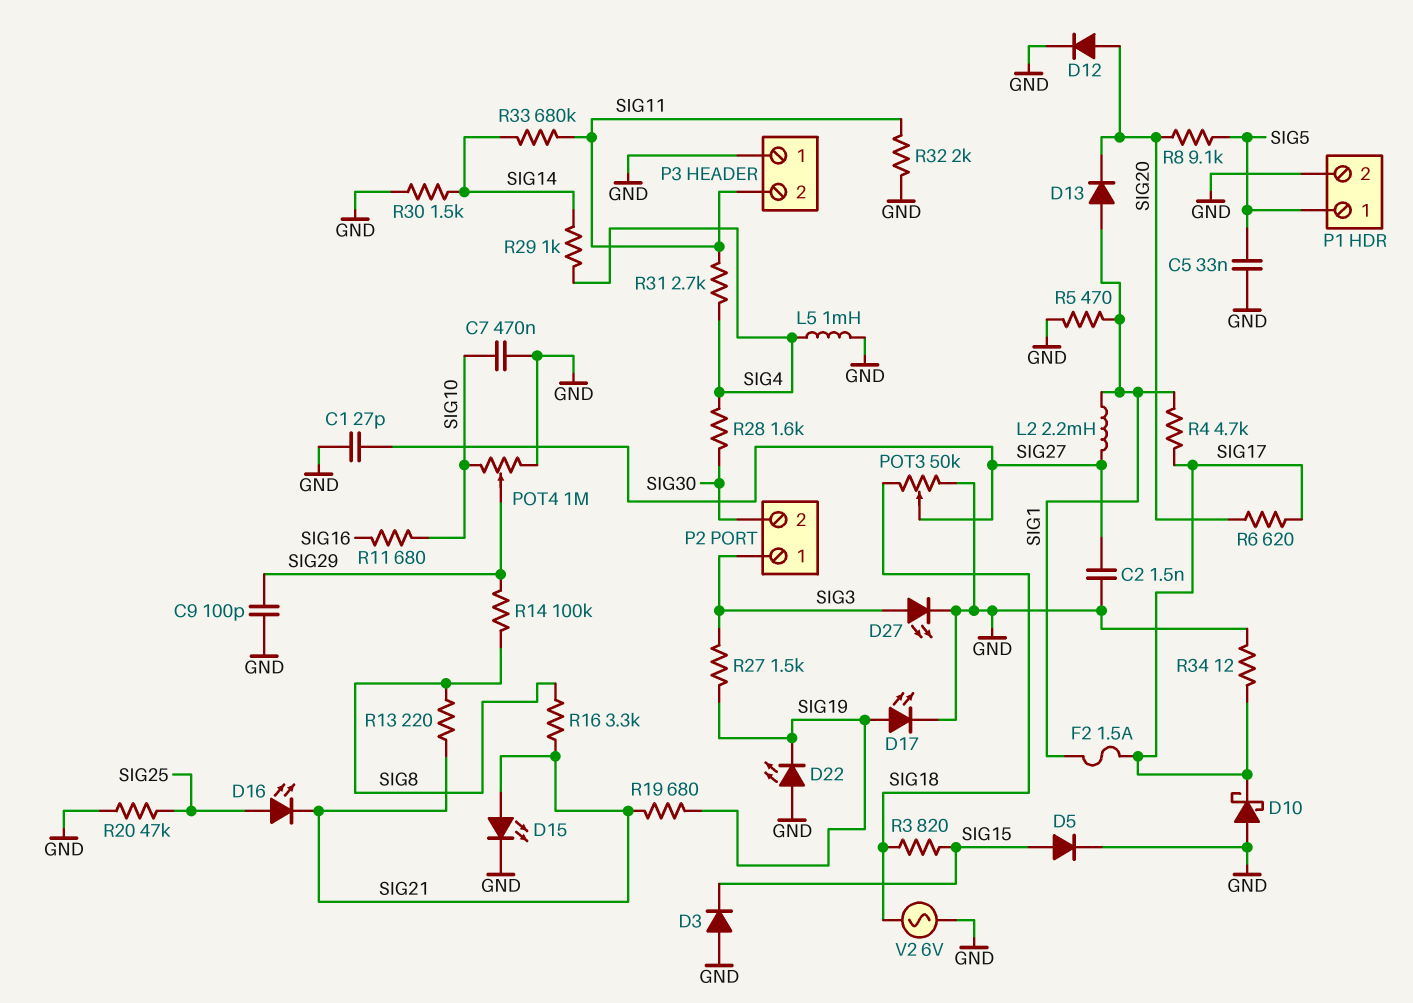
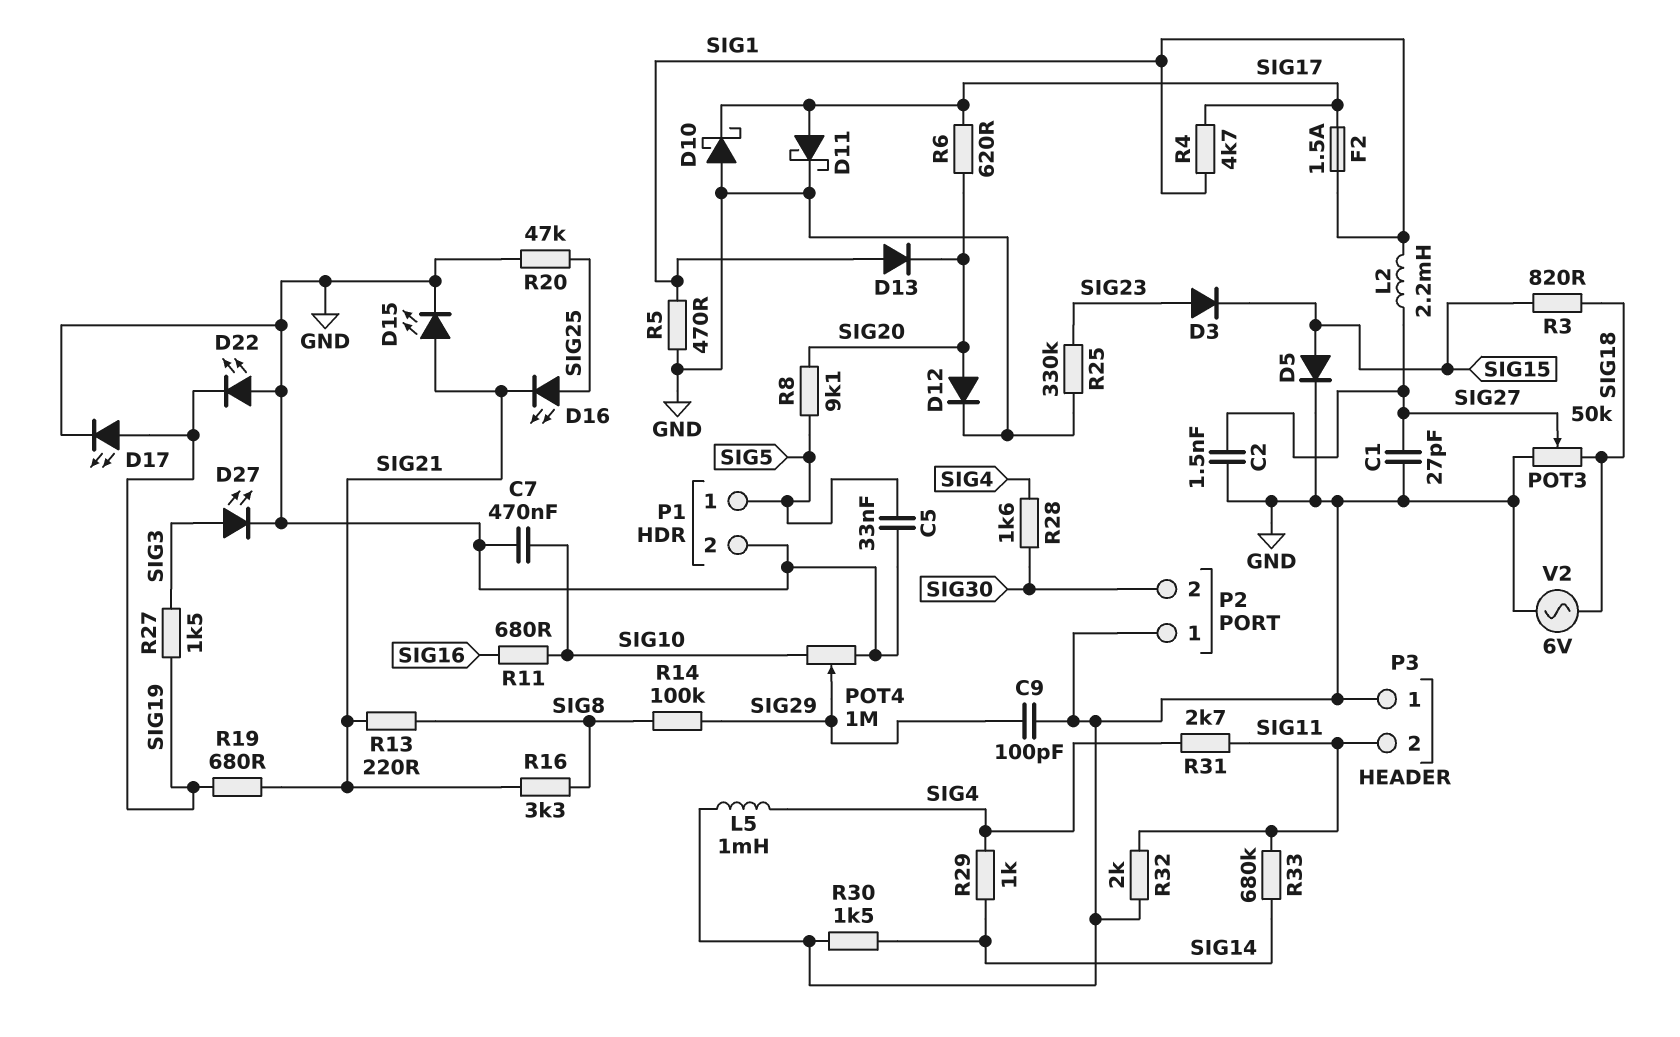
D3: diode (A GND, K SIG15) -> diode (A SIG23, K SIG15)
D11: none -> schottky (A SIG17, K GND)
P2 pin 1: SIG3 -> GND
R25: none -> 330k (GND, SIG23)
R34: 12 (GND, SIG17) -> none

